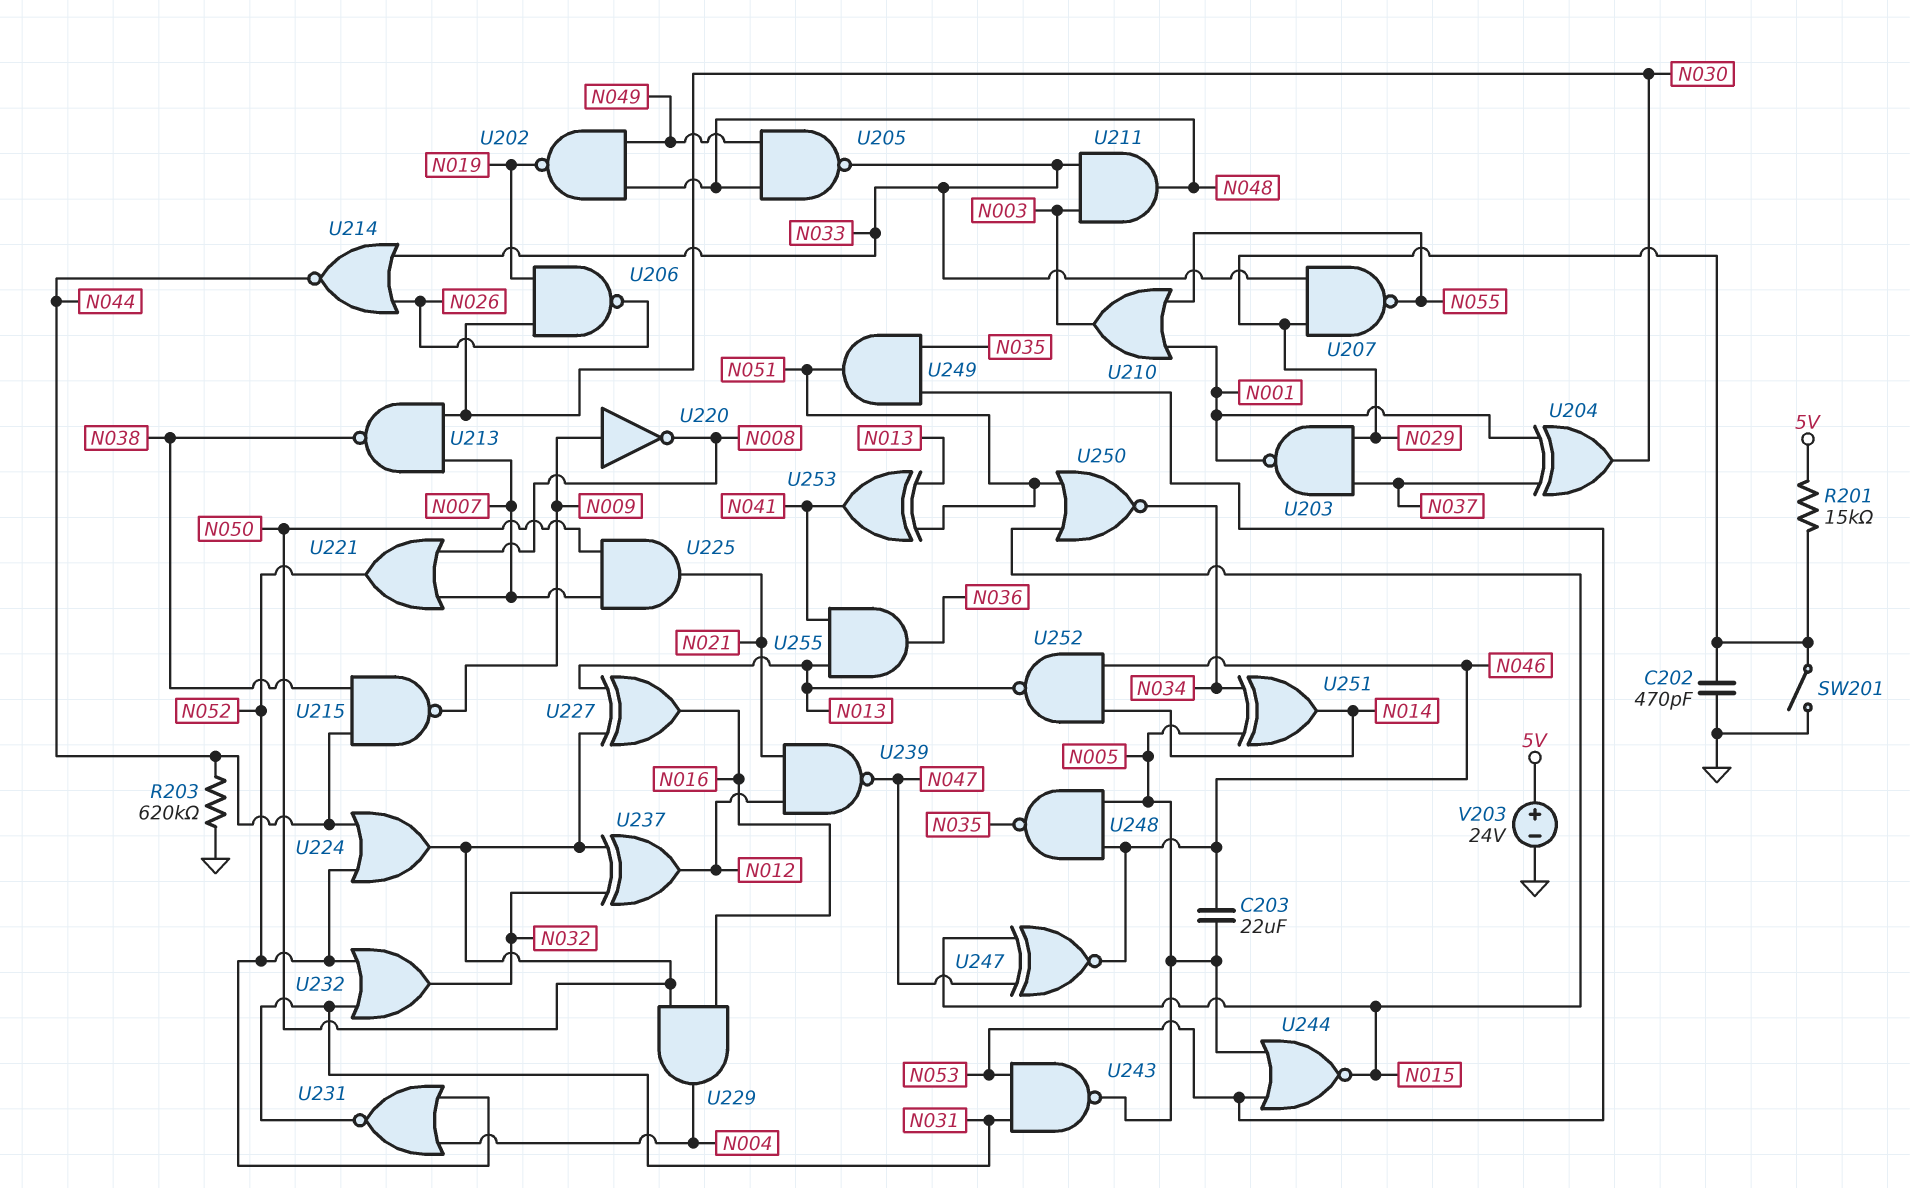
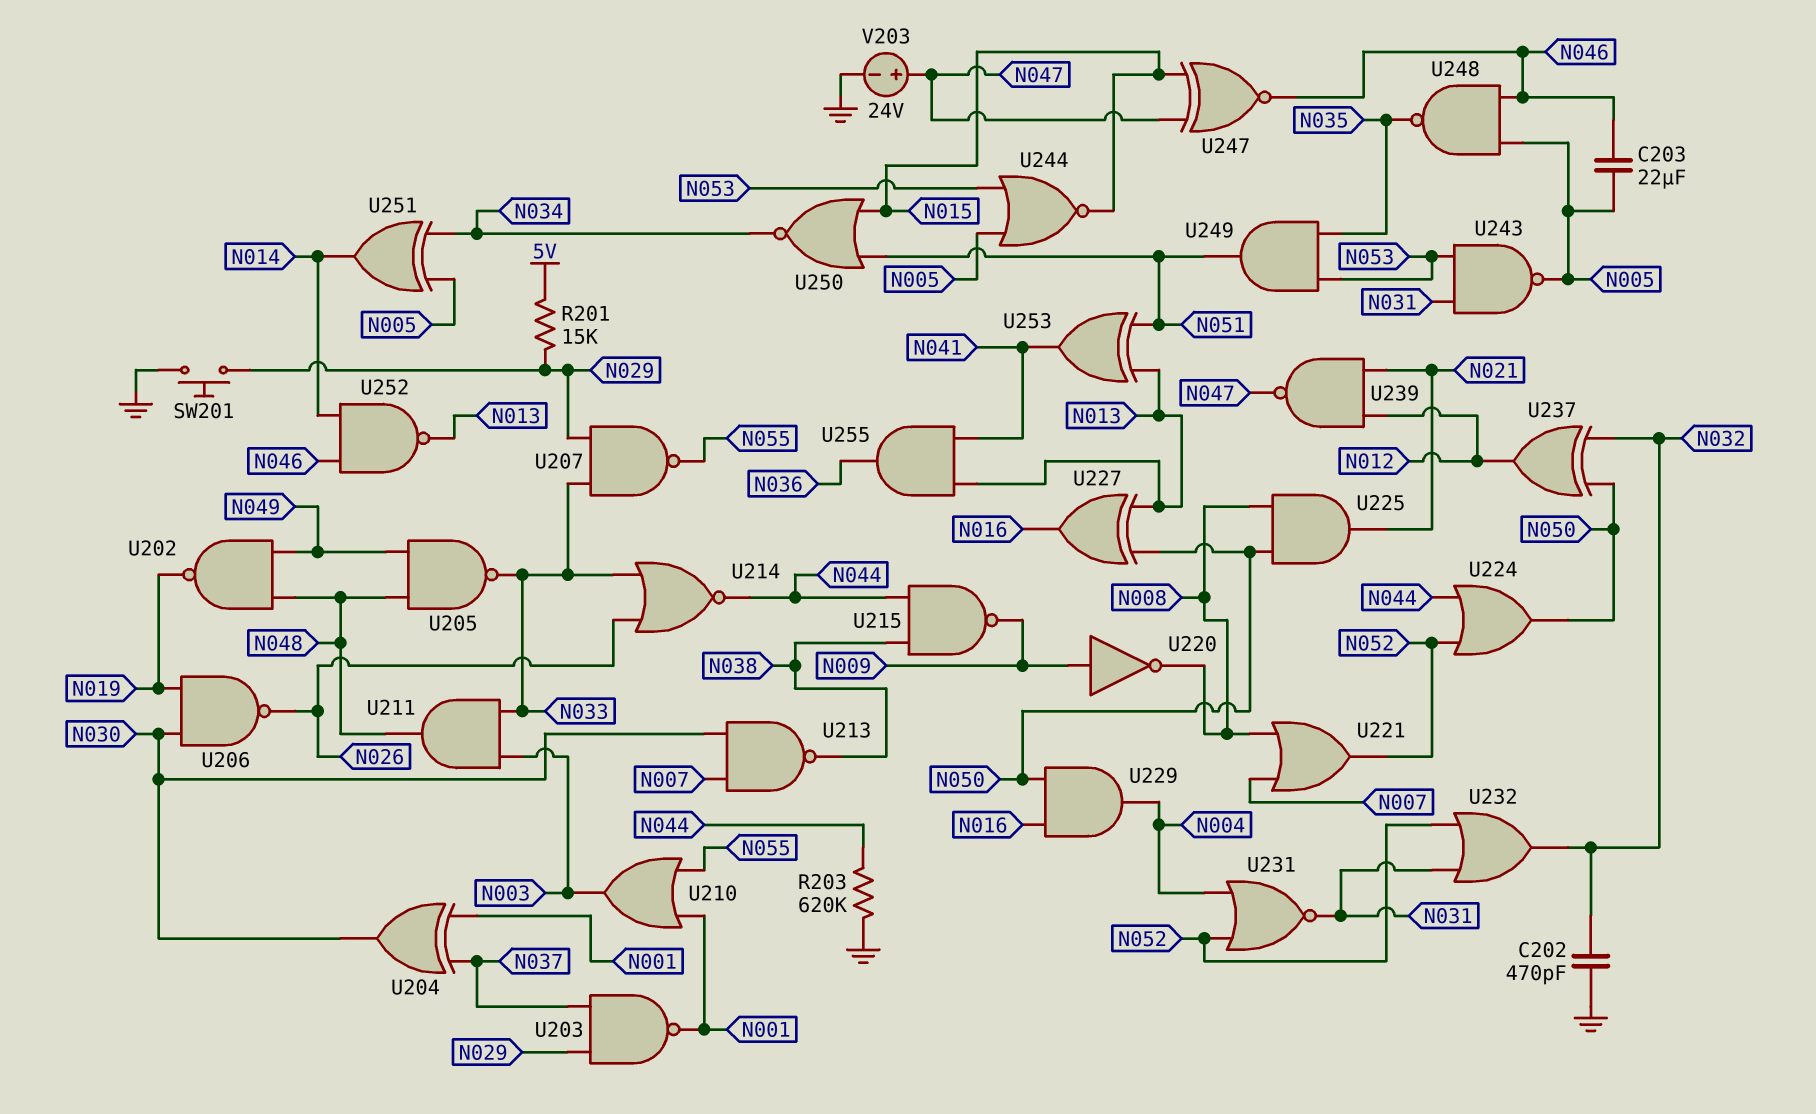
C202: 470pF (GND, N029) -> 470pF (GND, N032)
SW201: switch (GND, N029) -> button (GND, N029)
U225: AND (in N007, in N050, out N021) -> AND (in N008, in N050, out N021)
V203: 24V (plus 5V, minus GND) -> 24V (plus N047, minus GND)

